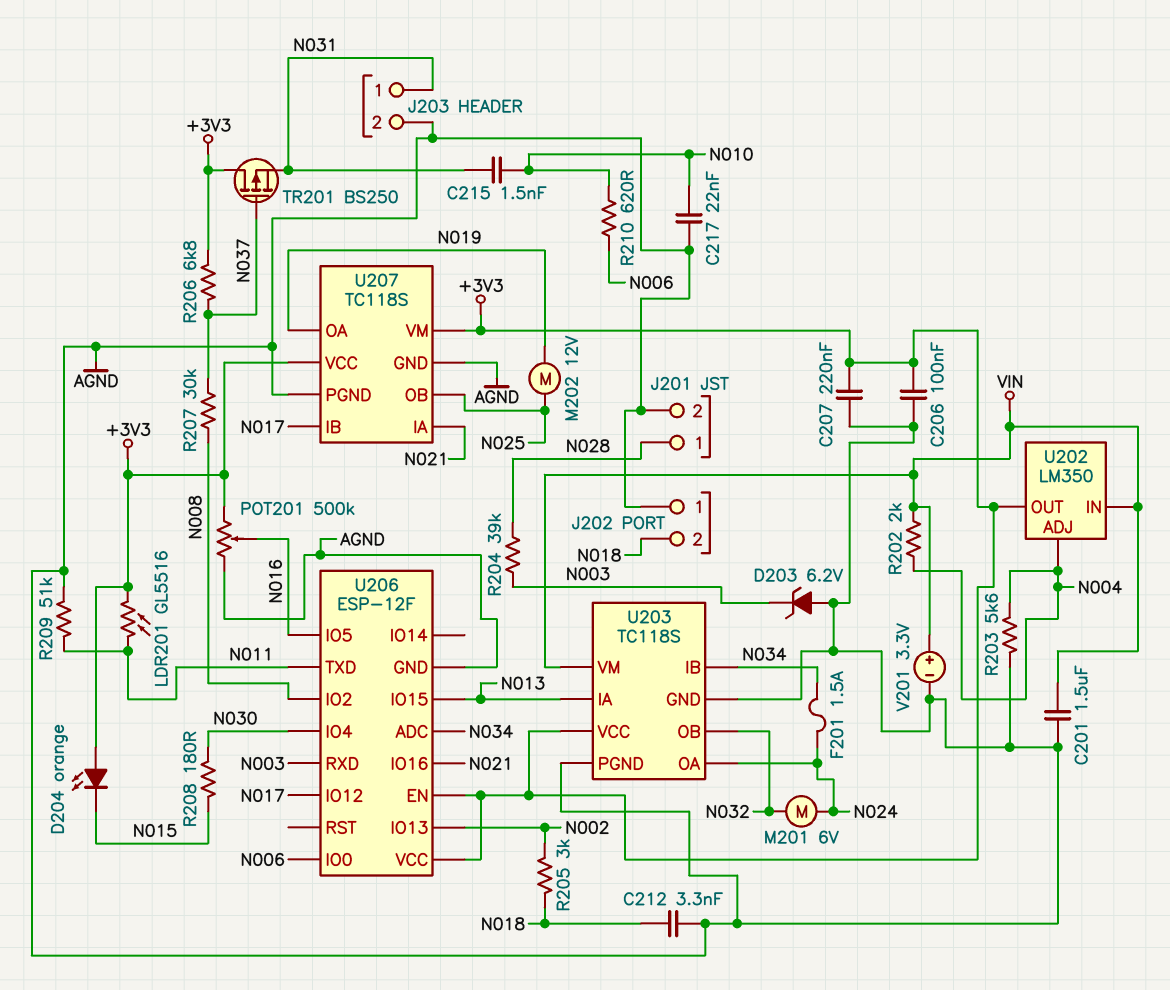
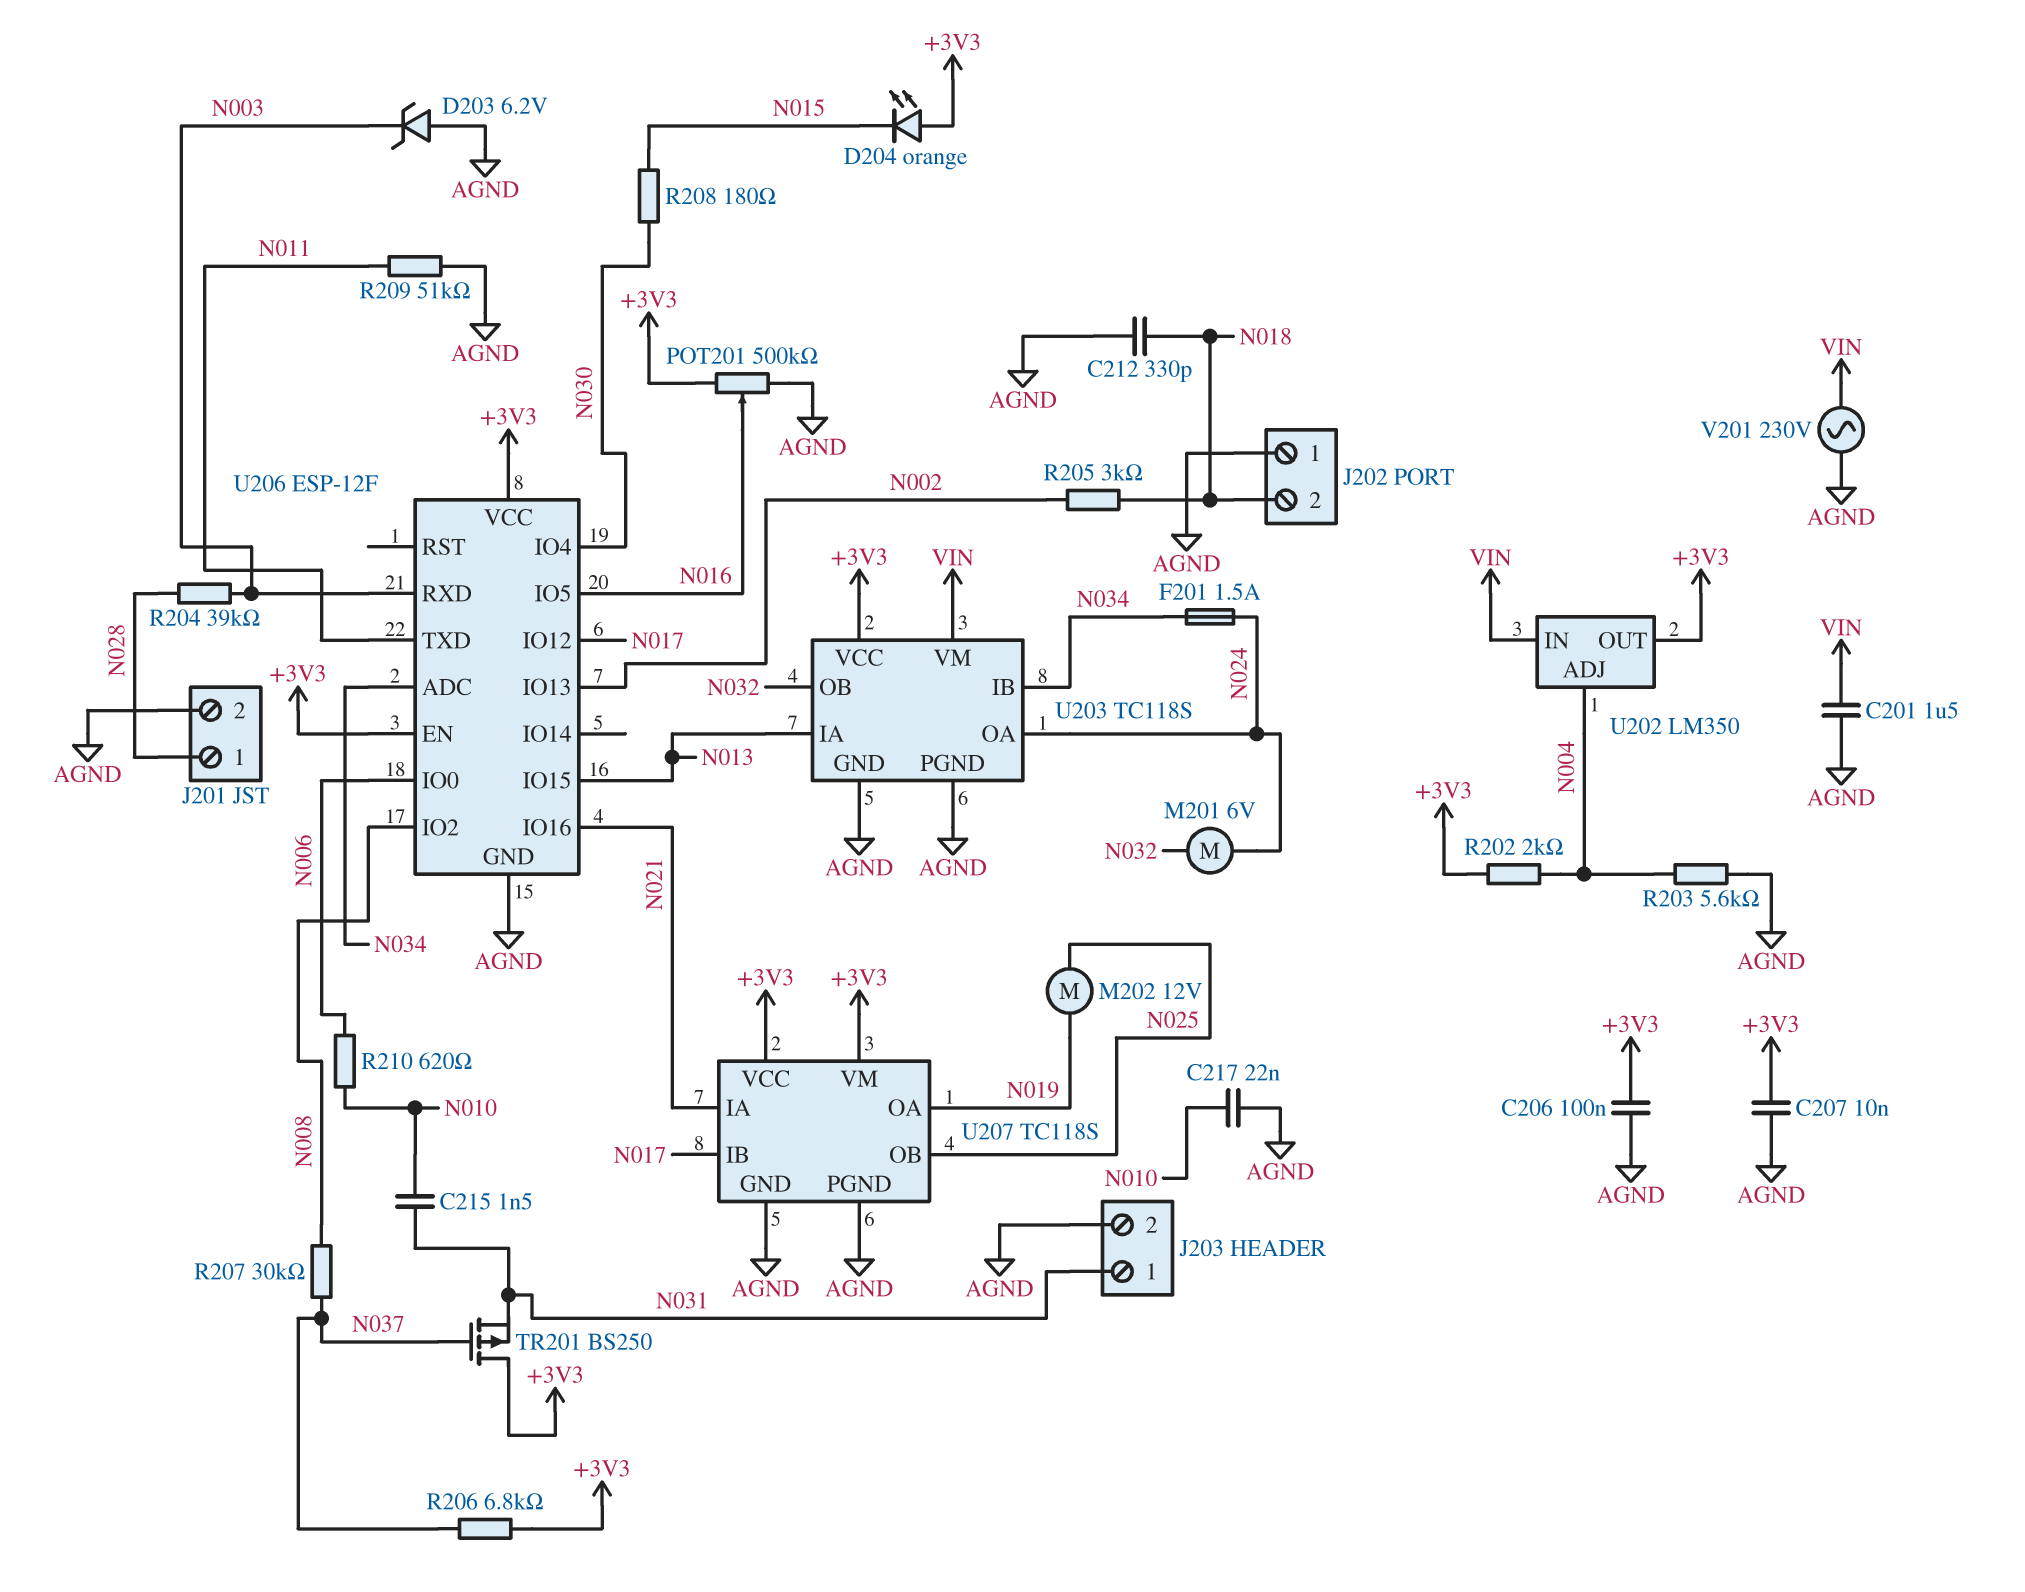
C207: 220nF (+3V3, AGND) -> 10nF (+3V3, AGND)
C212: 3.3nF (AGND, N018) -> 330pF (AGND, N018)
LDR201: GL5516 (+3V3, N011) -> none
R202: 2k (N004, VIN) -> 2k (+3V3, N004)
V201: 3.3V (plus VIN, minus AGND) -> AC 230V (AGND, VIN)

